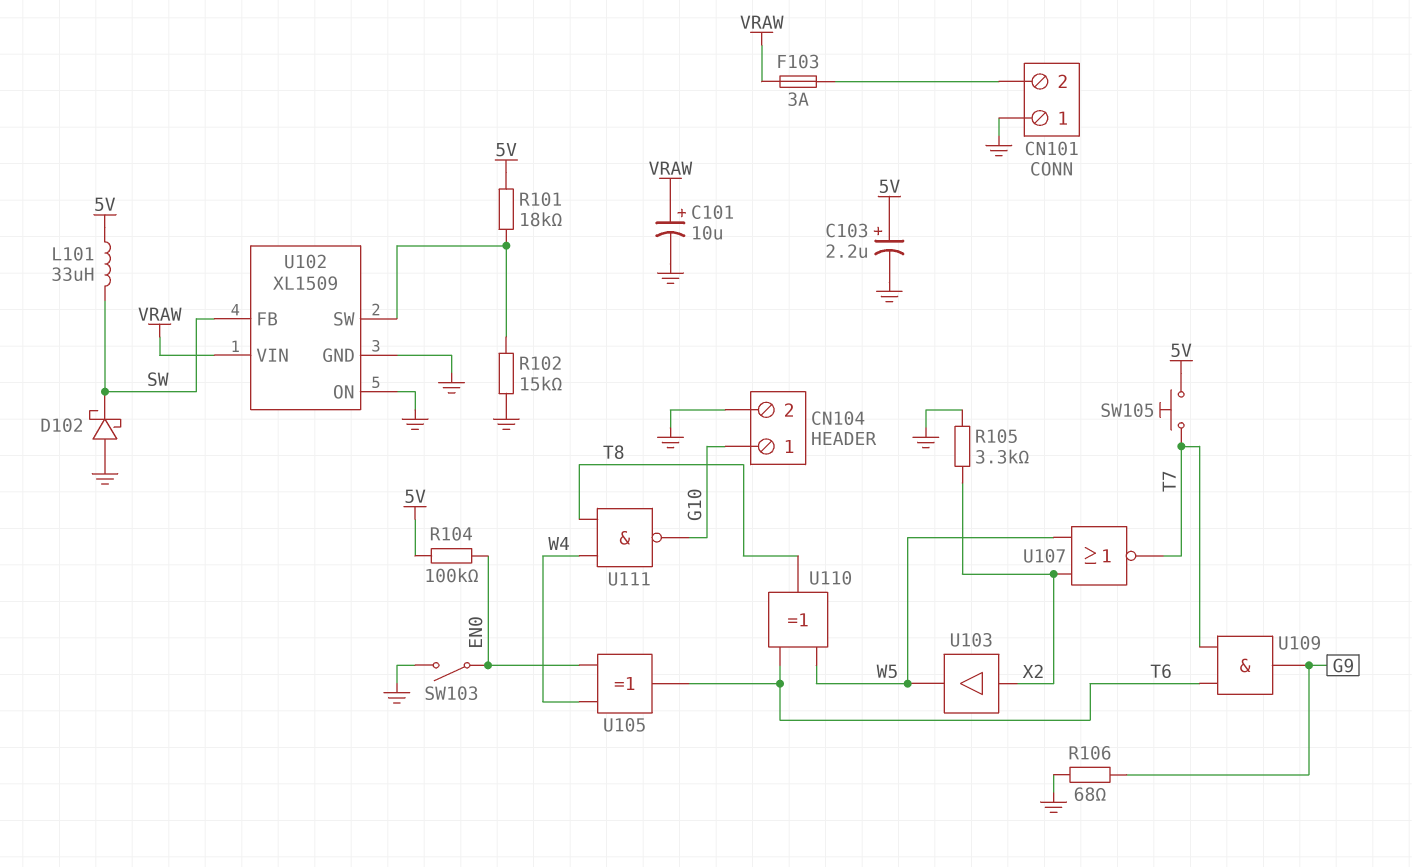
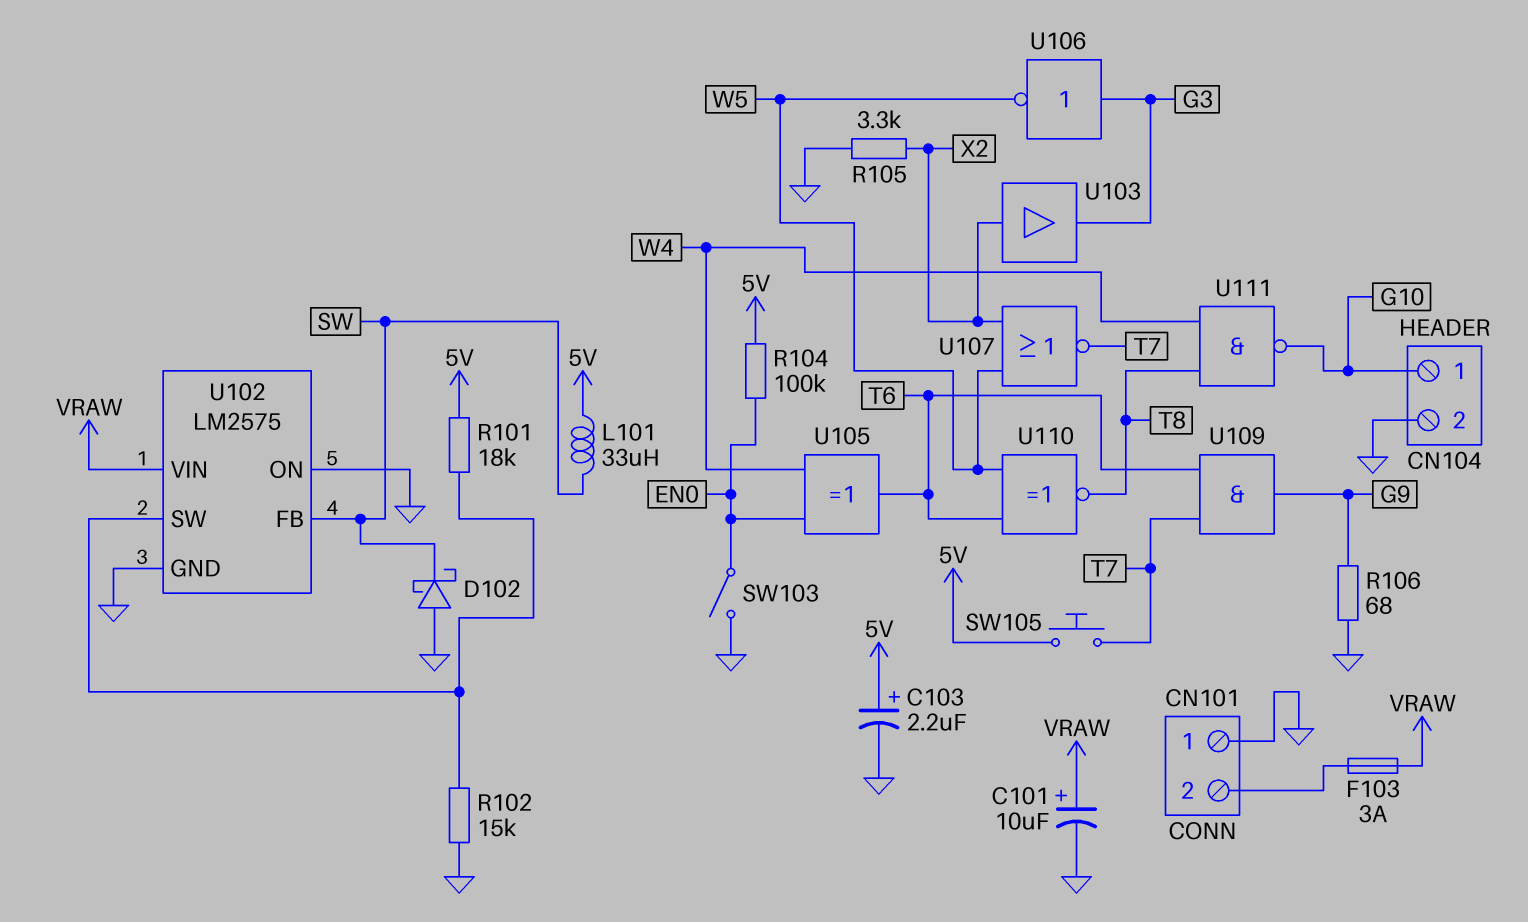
U102: XL1509 -> LM2575
U103: buffer (in X2, out W5) -> buffer (in X2, out G3)
U106: none -> NOT (in G3, out W5)
U110: XOR (in T6, in W5, out T8) -> XNOR (in T6, in W5, out T8)

